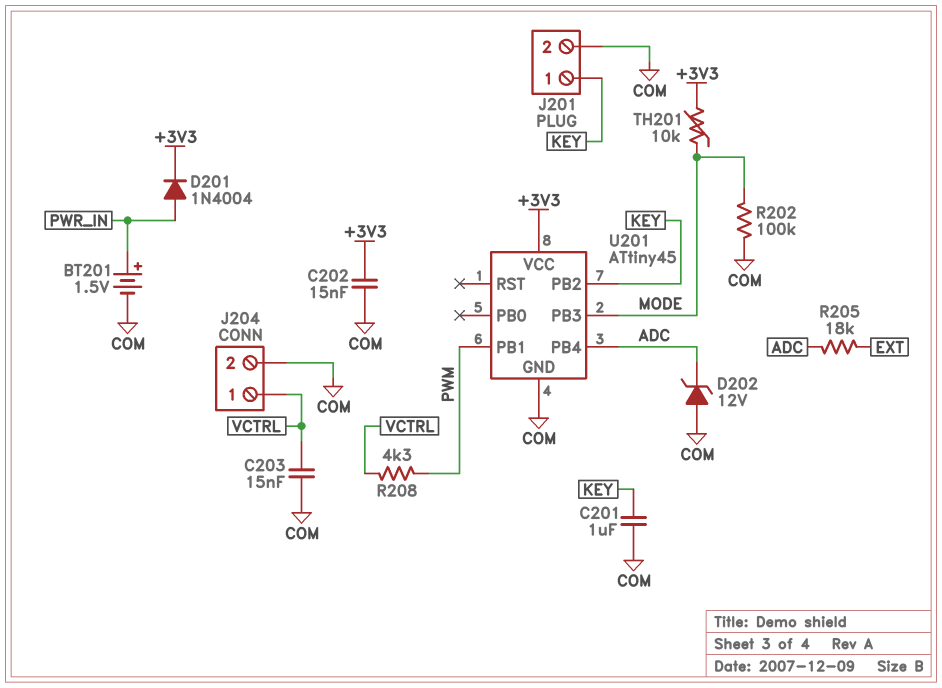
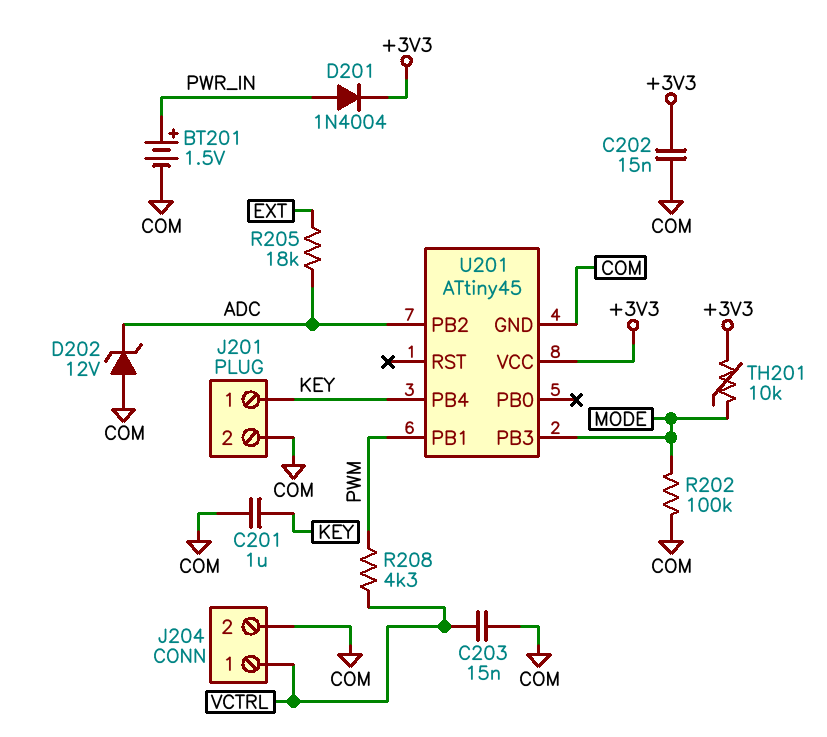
U201 pin PB2: KEY -> ADC
U201 pin PB4: ADC -> KEY

